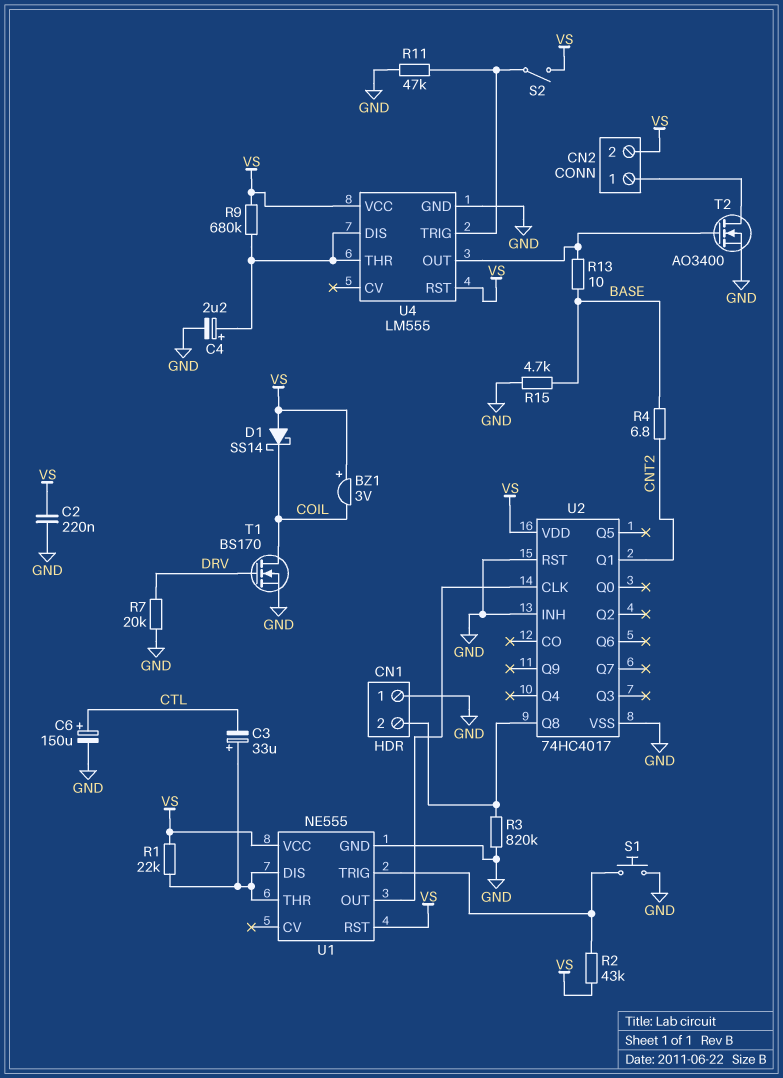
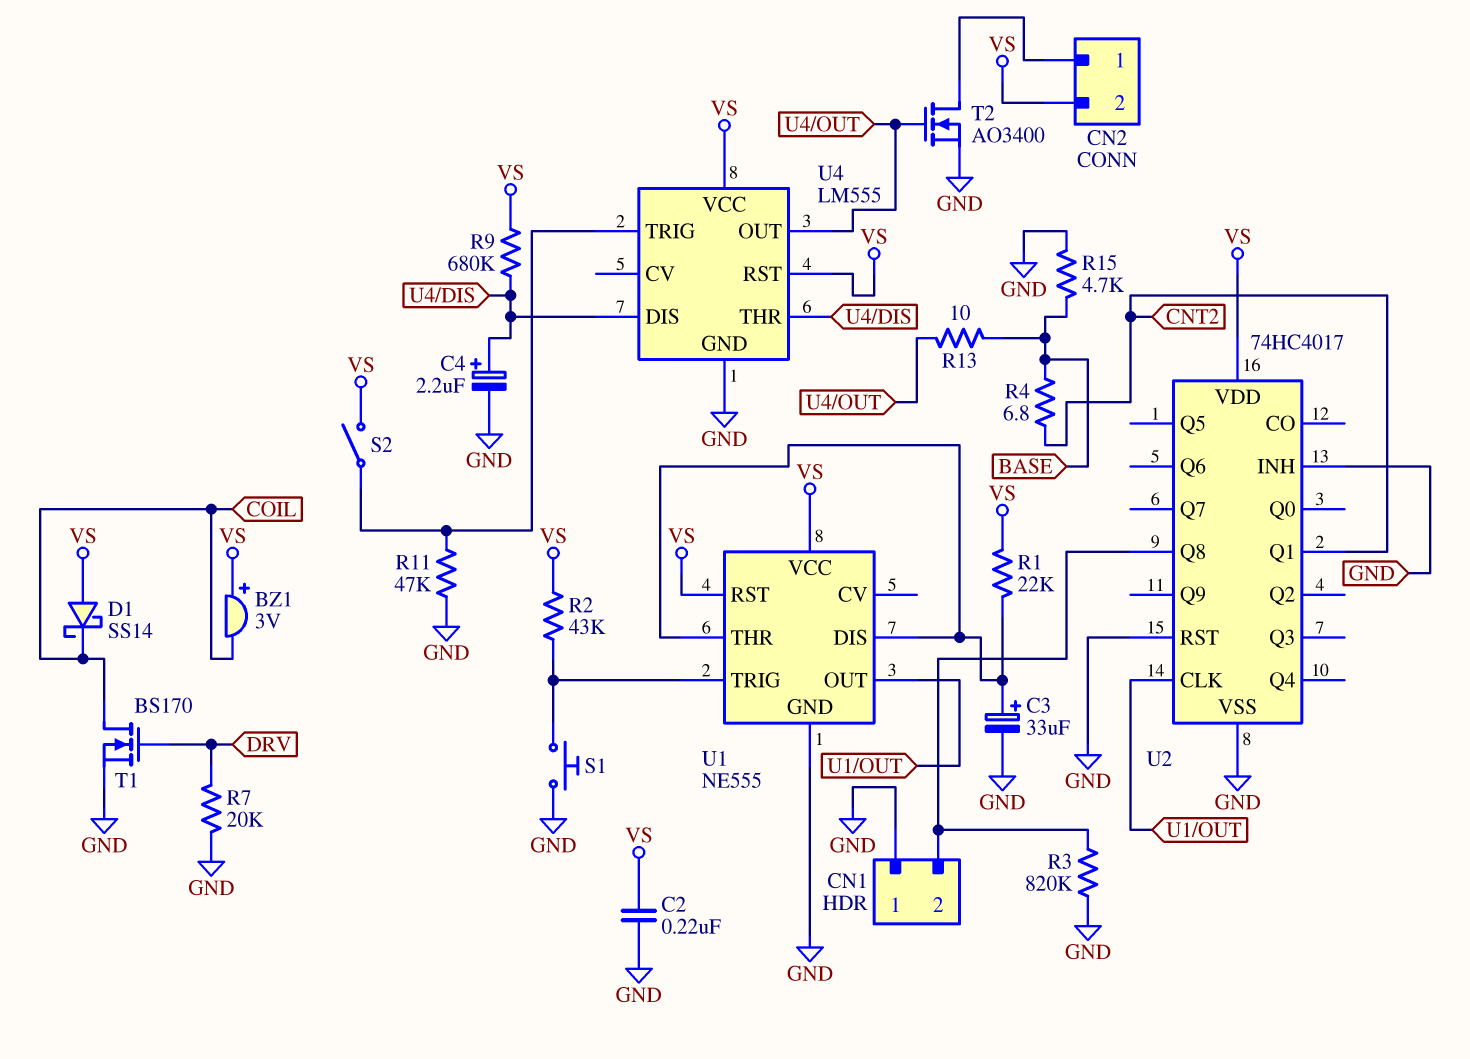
C3: 33uF (plus U1/DIS, minus CTL) -> 33uF (plus U1/DIS, minus GND)
C6: 150uF (plus CTL, minus GND) -> none

